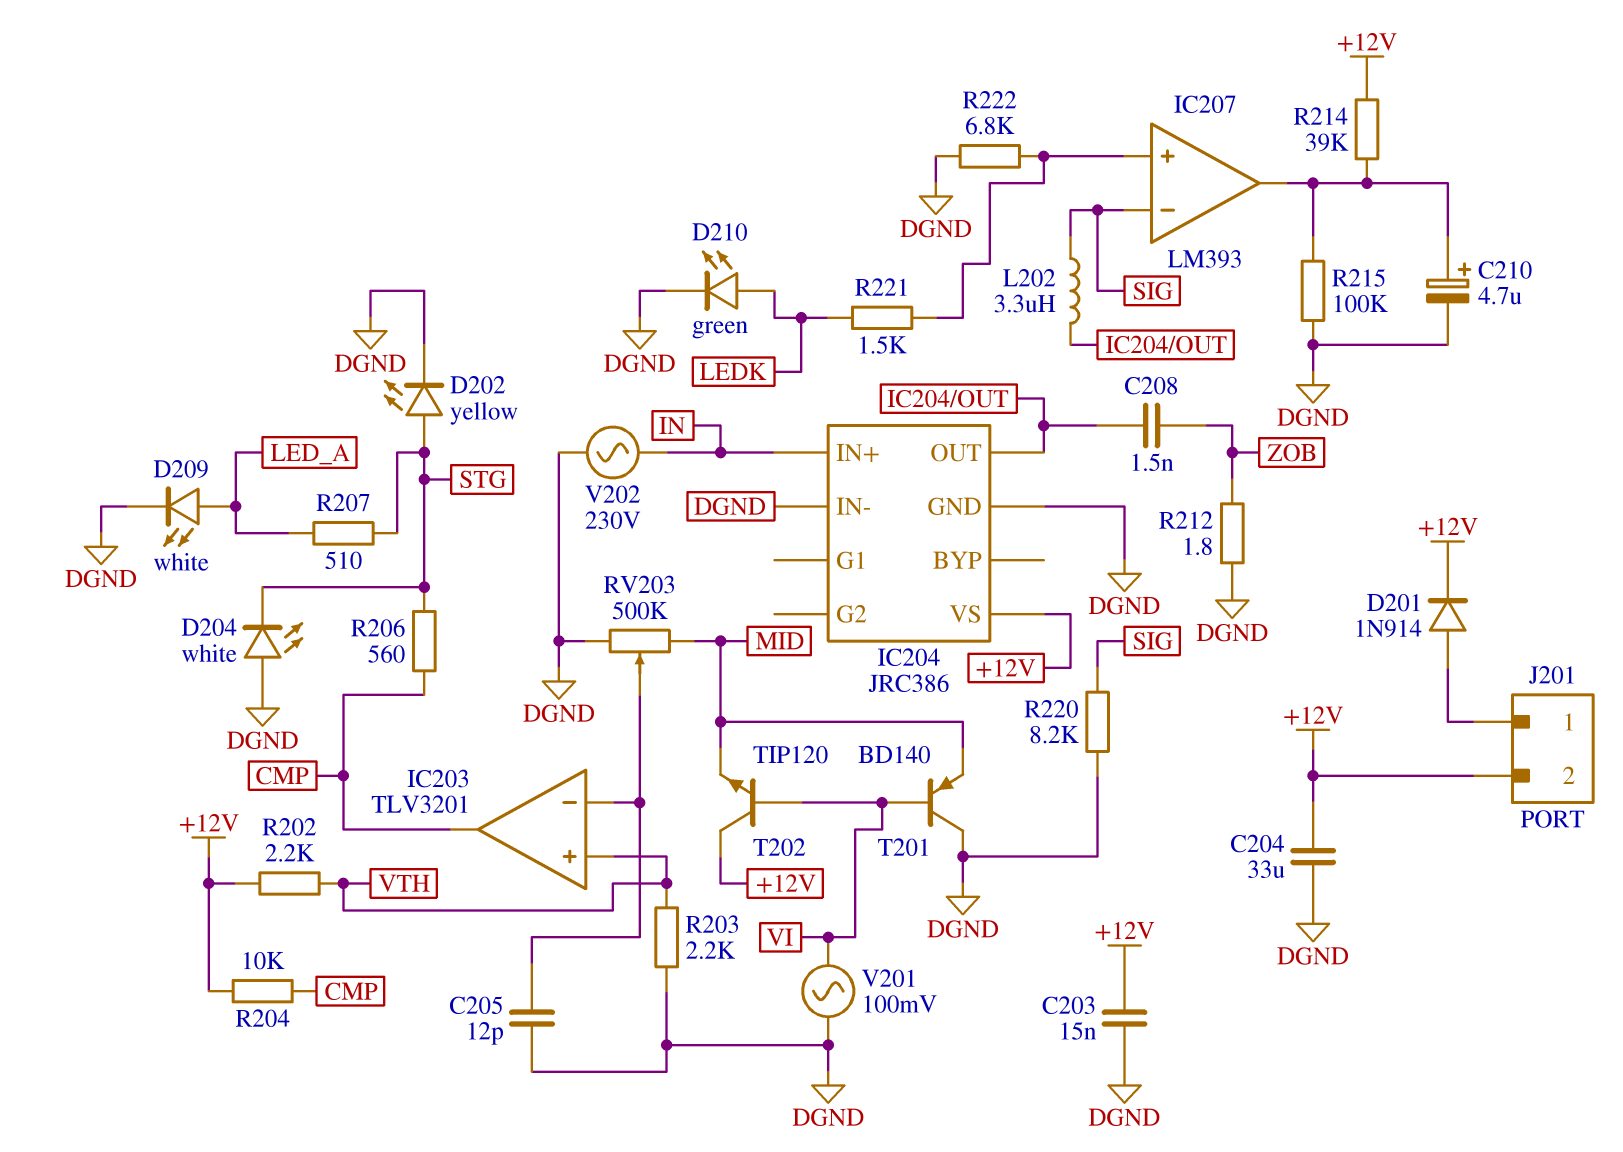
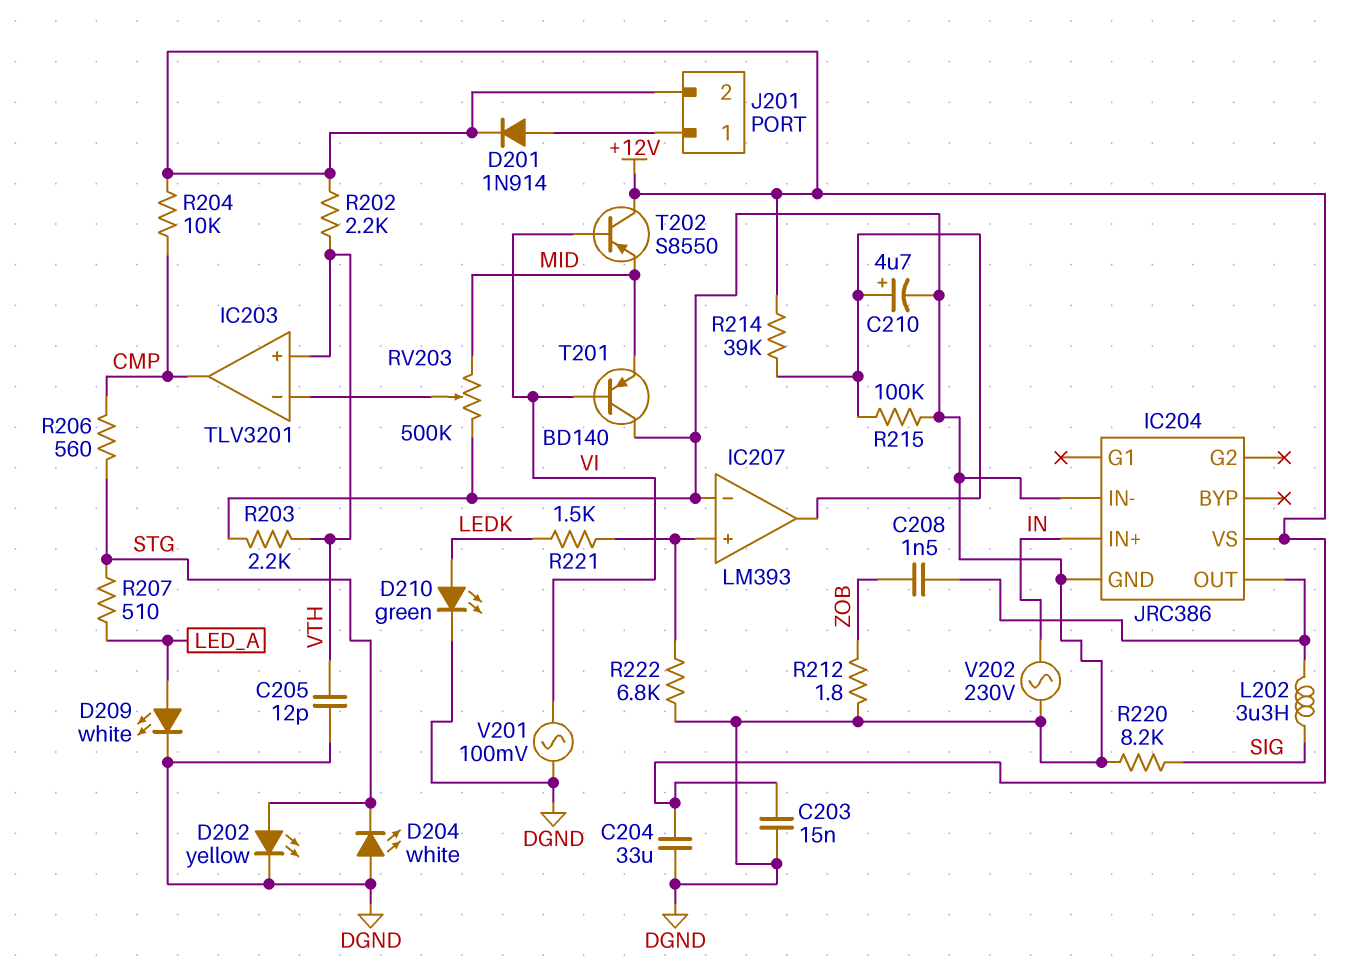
C205: 12pF (DGND, IC203/in-) -> 12pF (DGND, VTH)
IC207 pin in-: SIG -> DGND
T202: NPN TIP120 (B VI, C +12V, E MID) -> PNP S8550 (B VI, C +12V, E MID)

